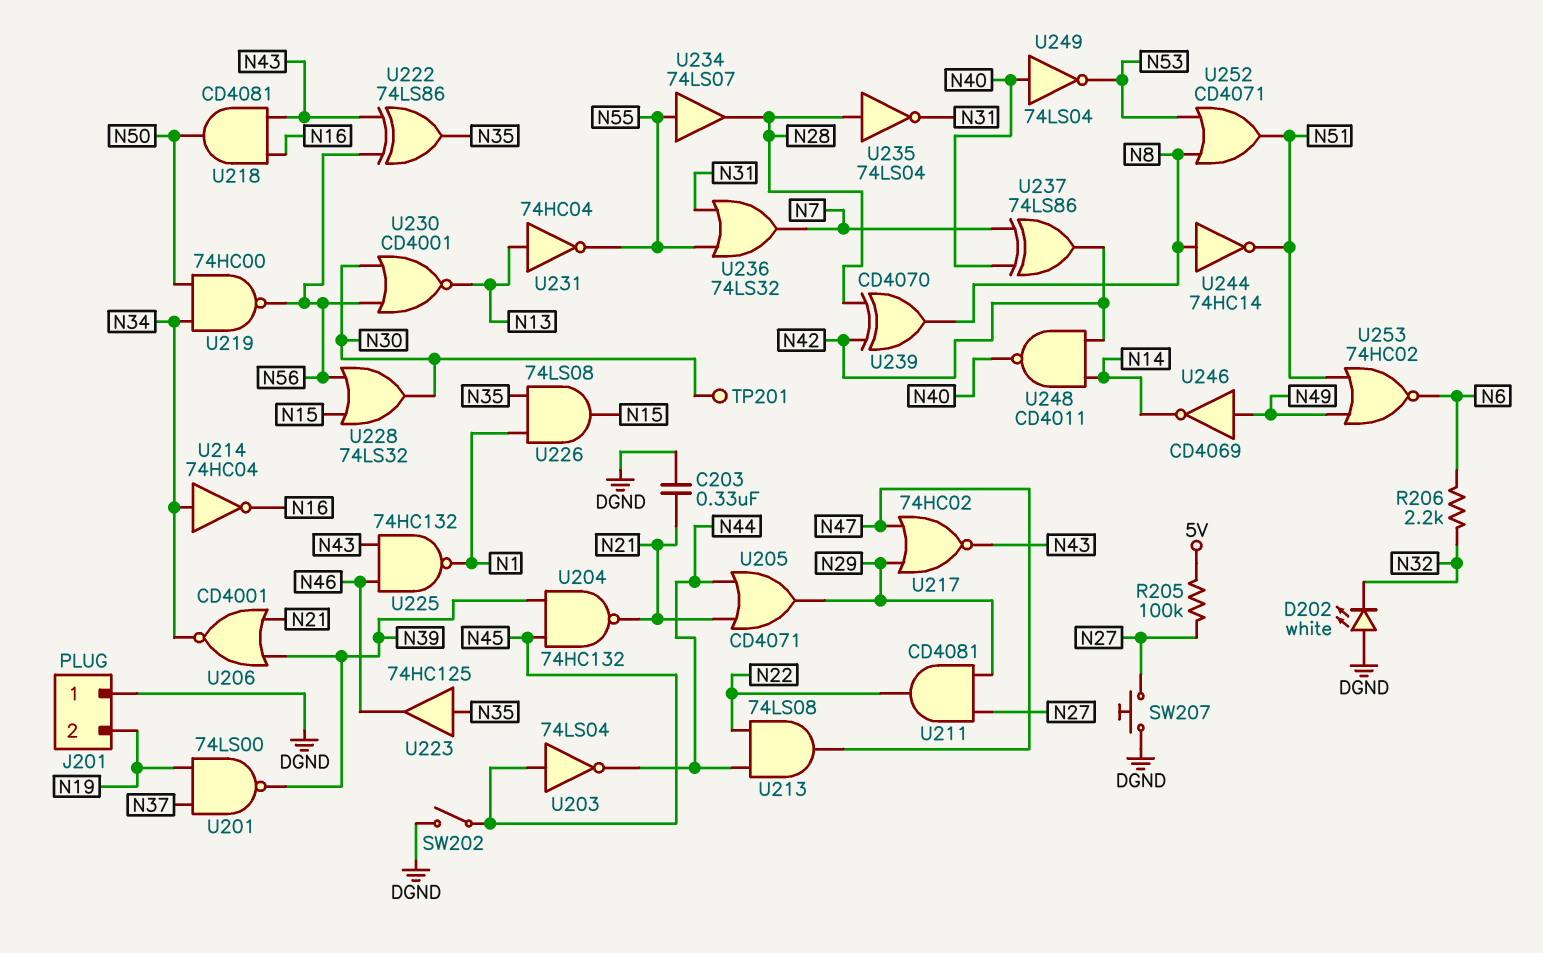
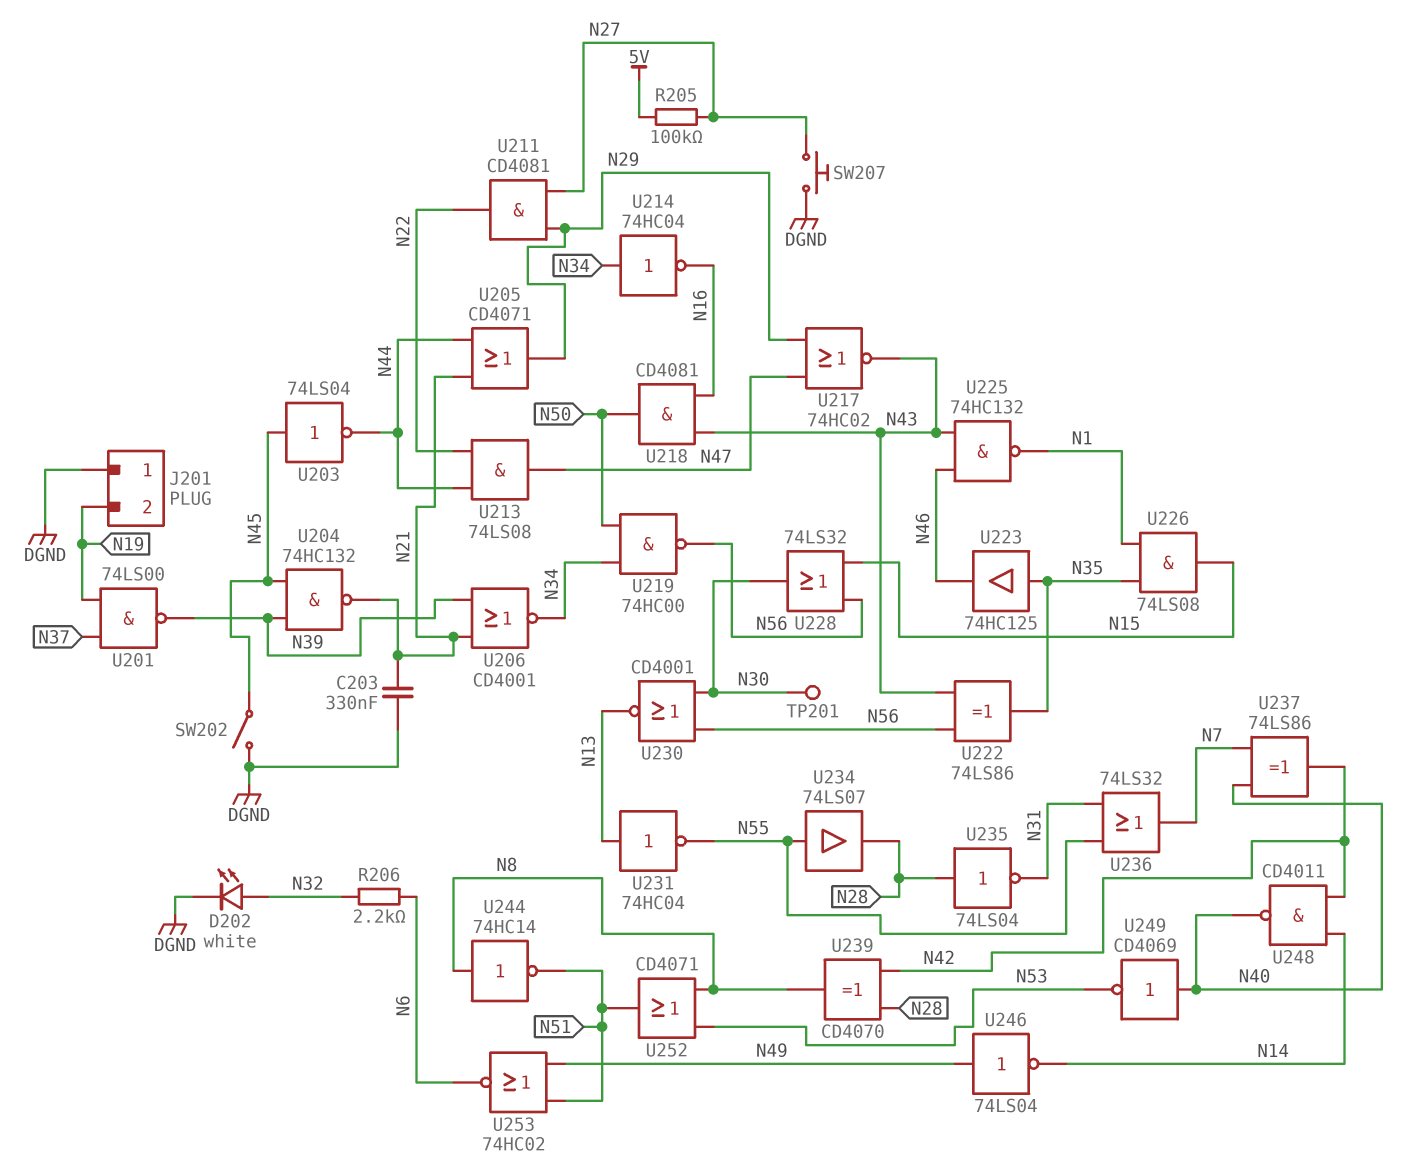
D202: LED white (A DGND, K N32) -> LED white (A N32, K DGND)
U246: NOT CD4069 (in N49, out N14) -> NOT 74LS04 (in N49, out N14)
U249: NOT 74LS04 (in N40, out N53) -> NOT CD4069 (in N40, out N53)

